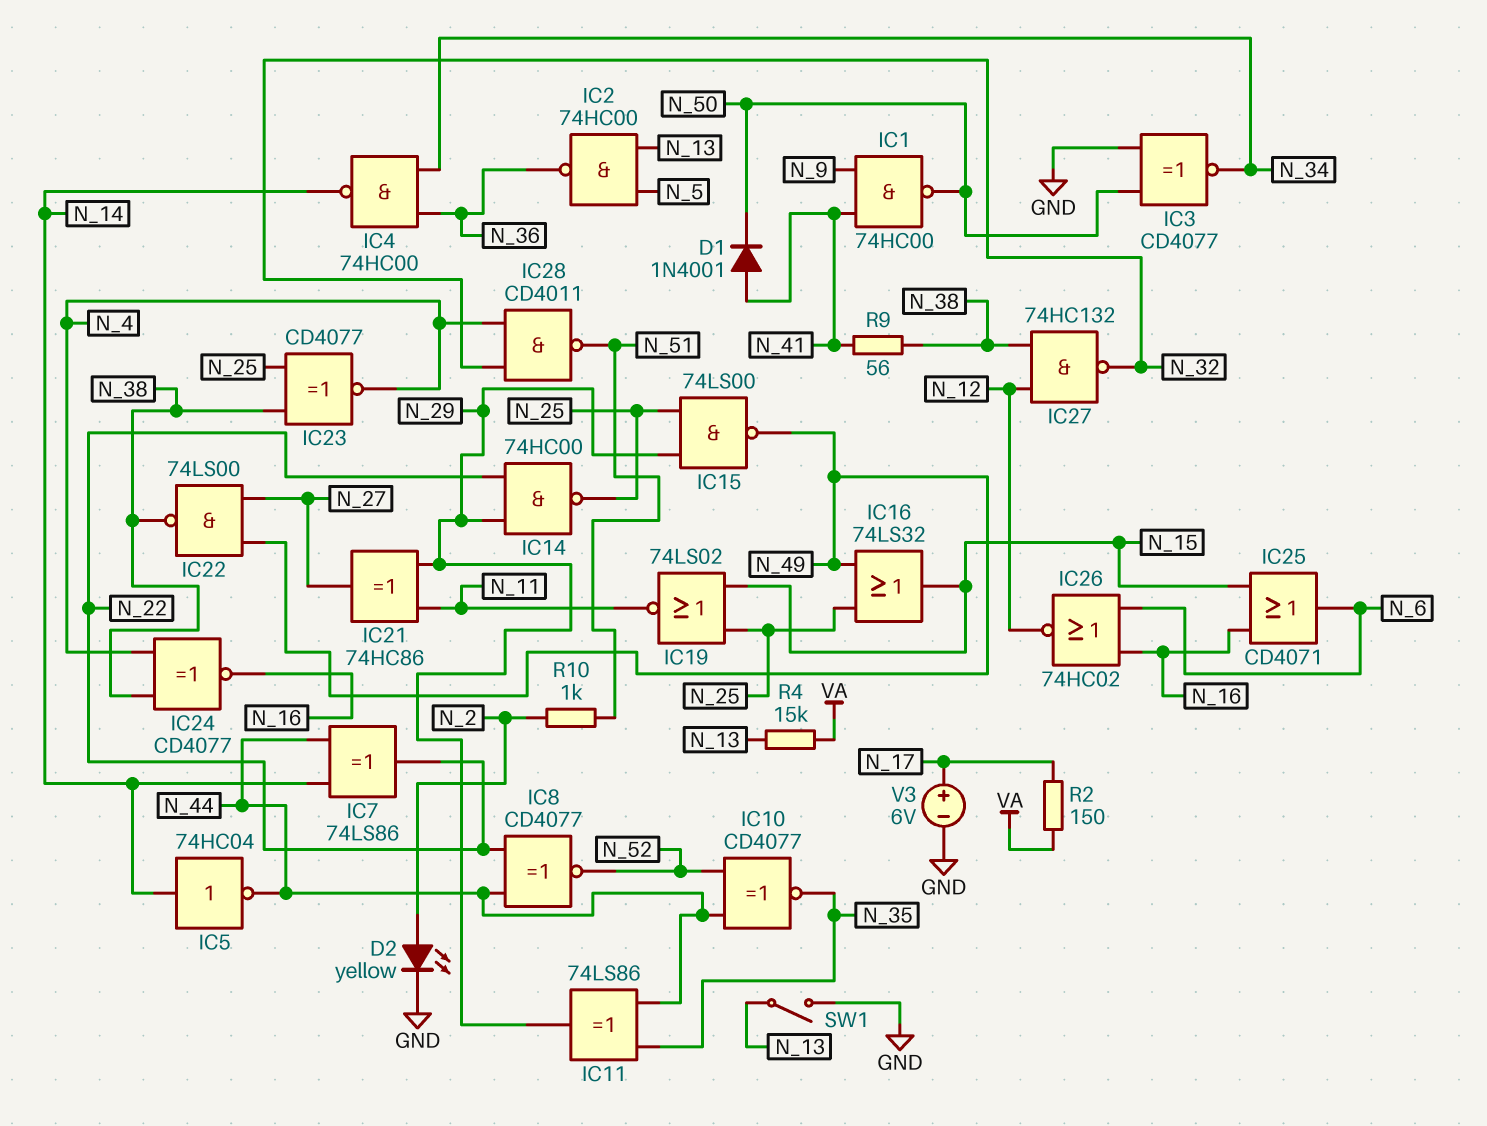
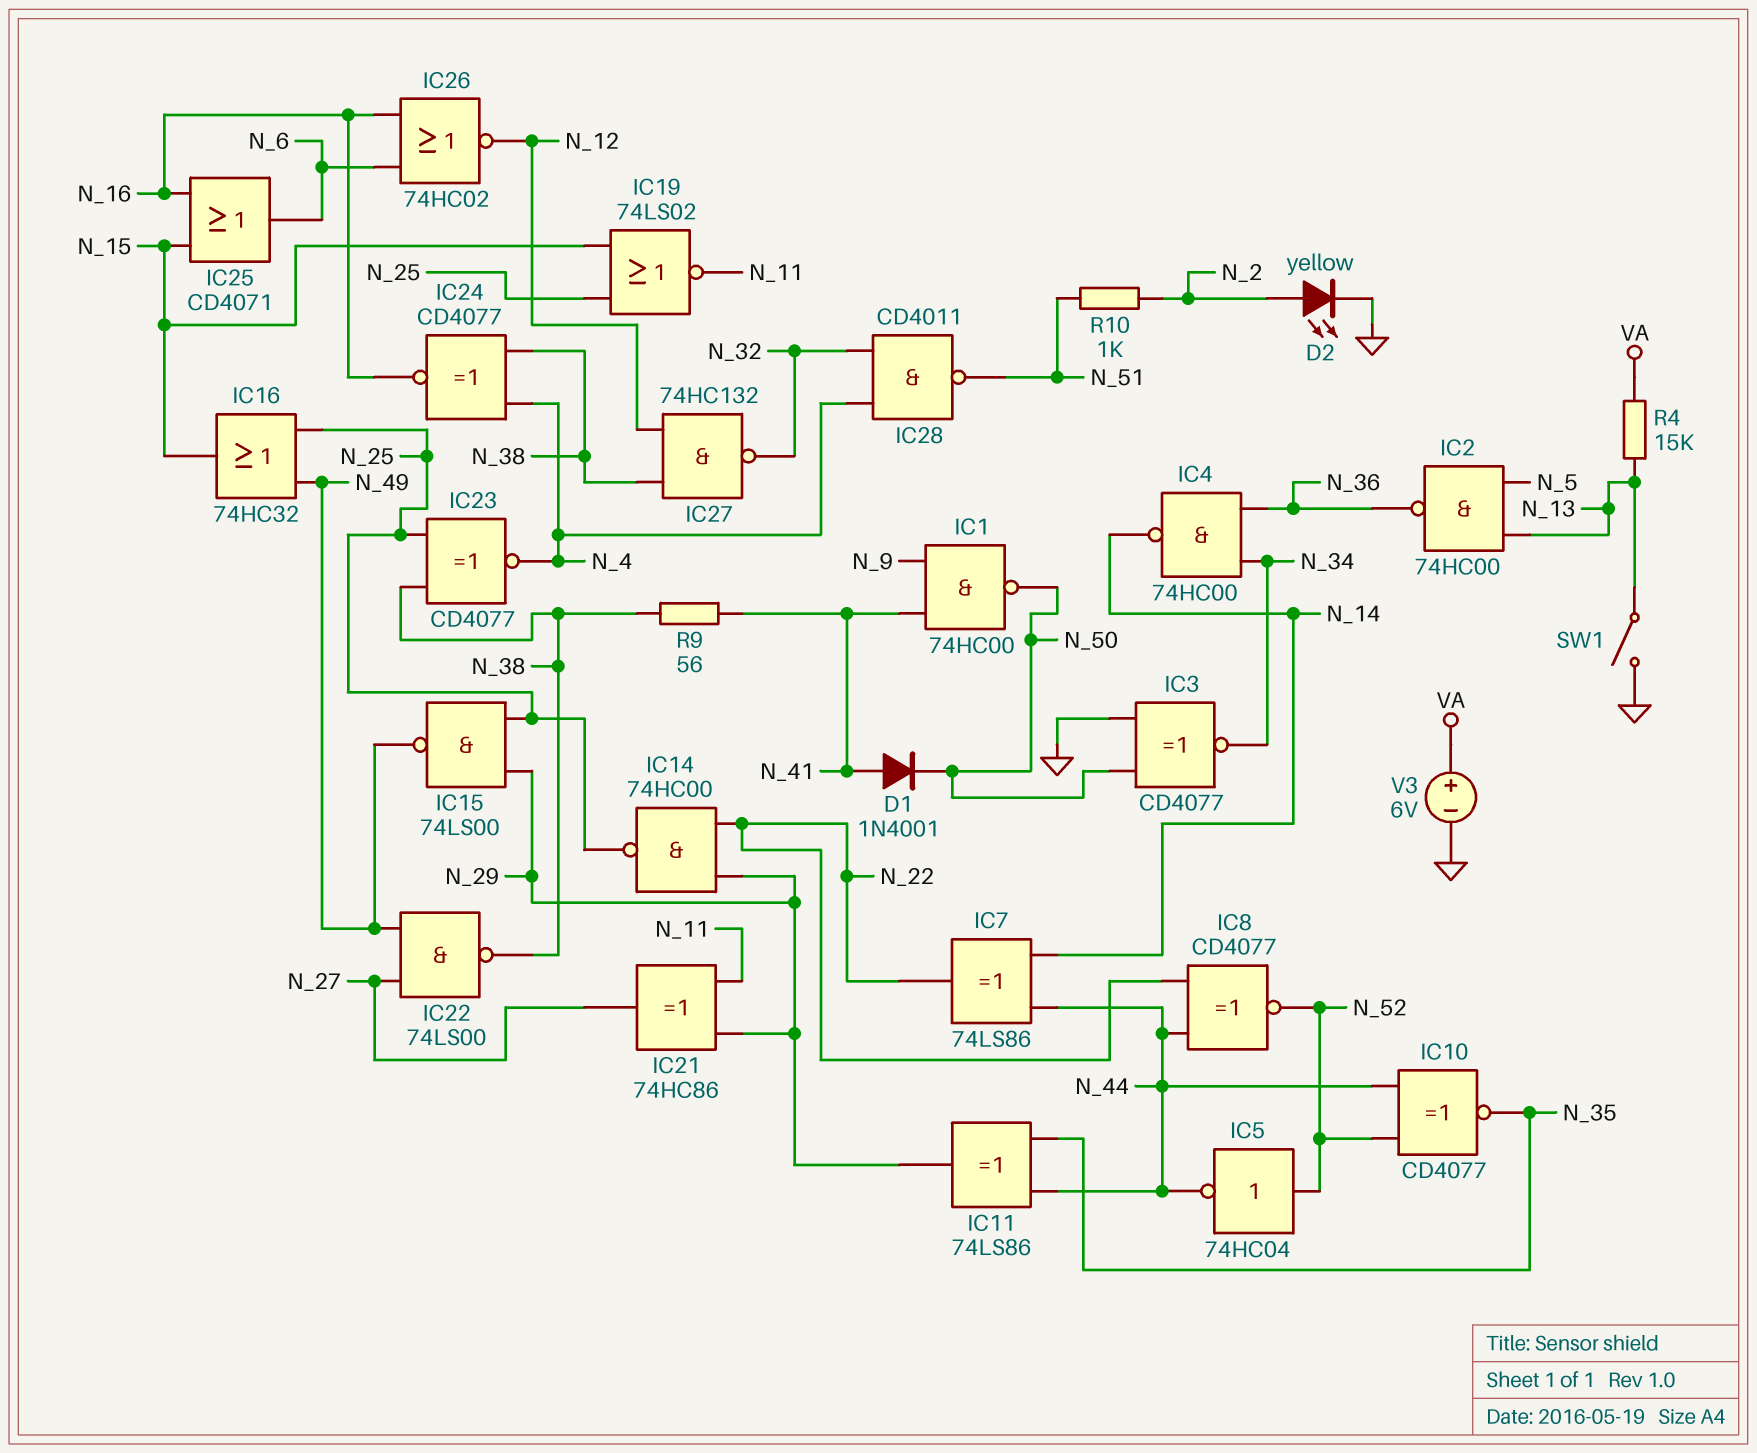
IC5: NOT 74HC04 (in N_14, out N_44) -> NOT 74HC04 (in N_52, out N_44)
IC16: OR 74LS32 (in N_25, in N_49, out N_15) -> OR 74HC32 (in N_25, in N_49, out N_15)
R2: 150 (N_17, VA) -> none
V3: 6V (plus N_17, minus GND) -> 6V (plus VA, minus GND)

